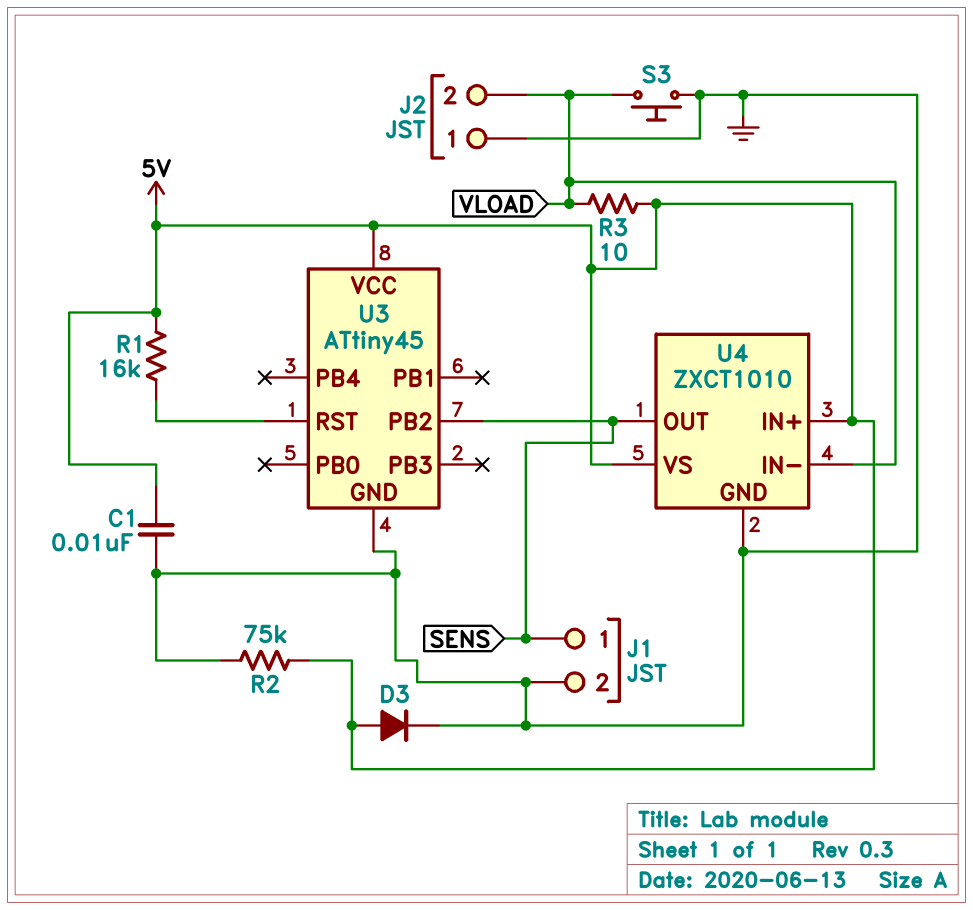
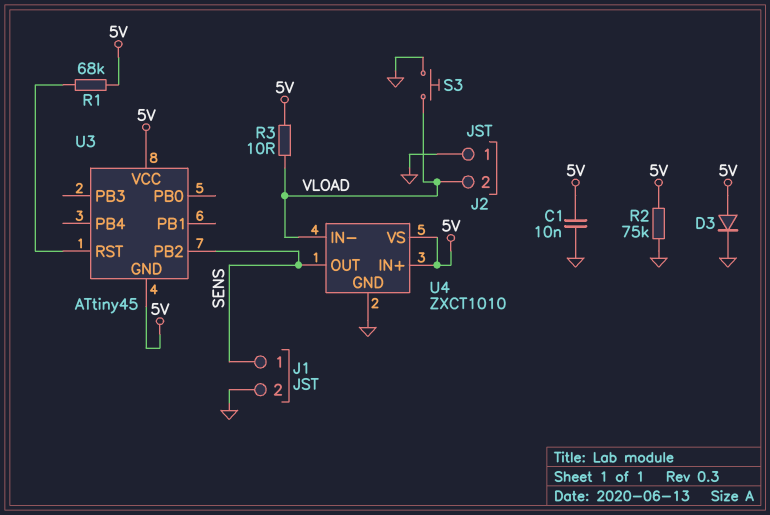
R1: 16k (5V, U3/RST) -> 68k (5V, U3/RST)
U3 pin GND: GND -> 5V

